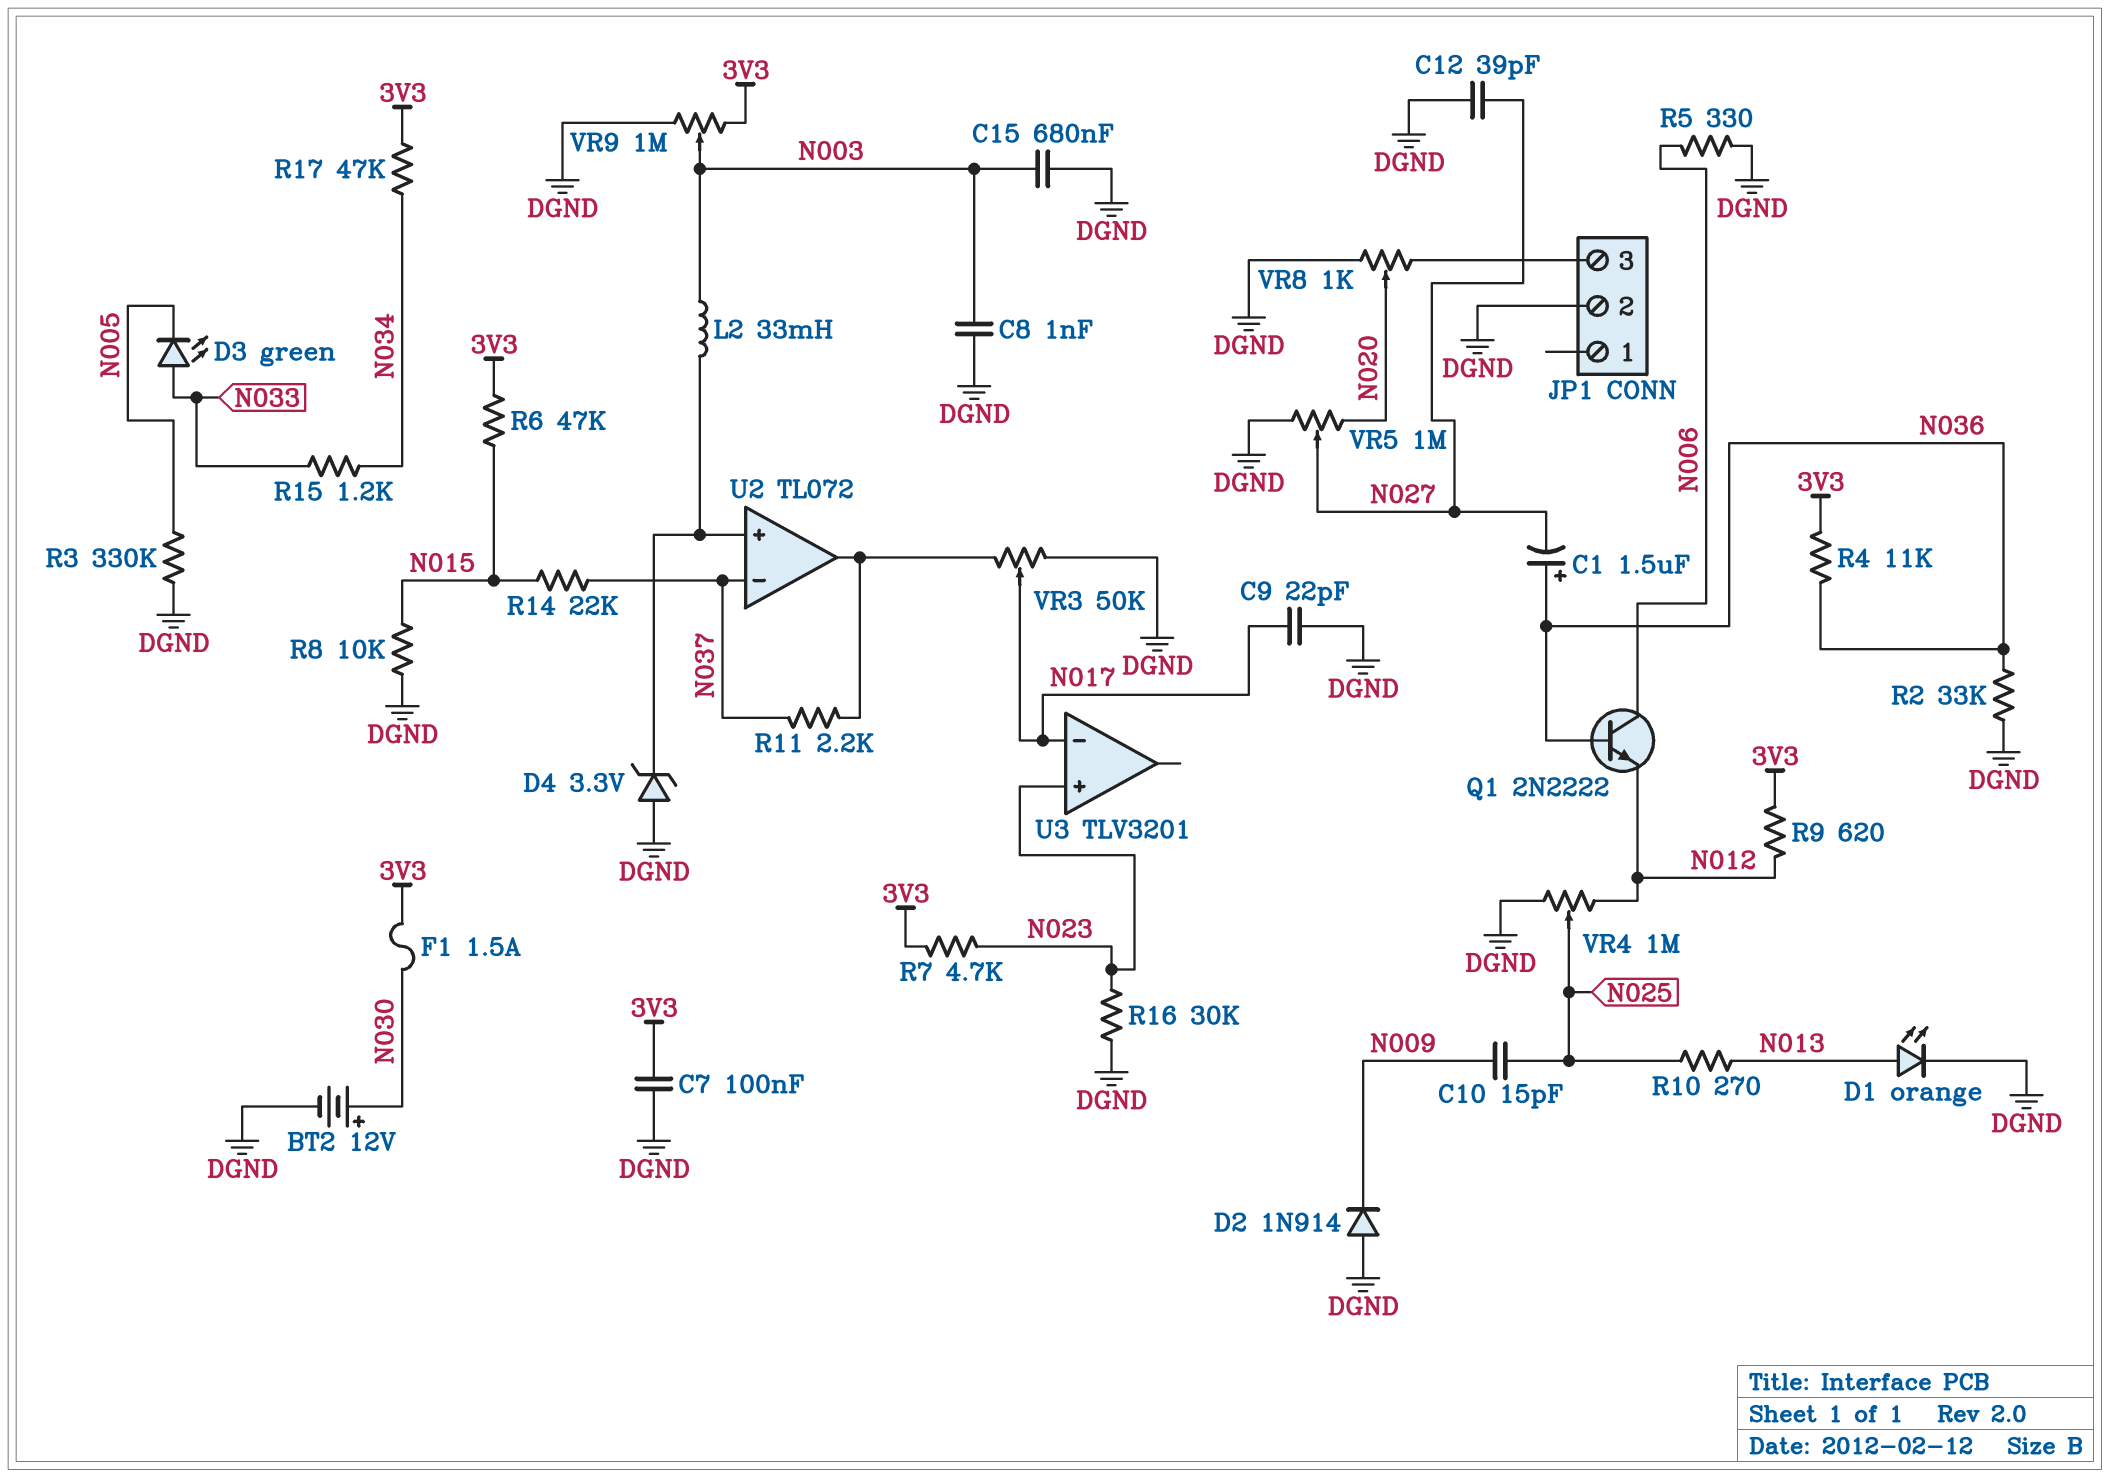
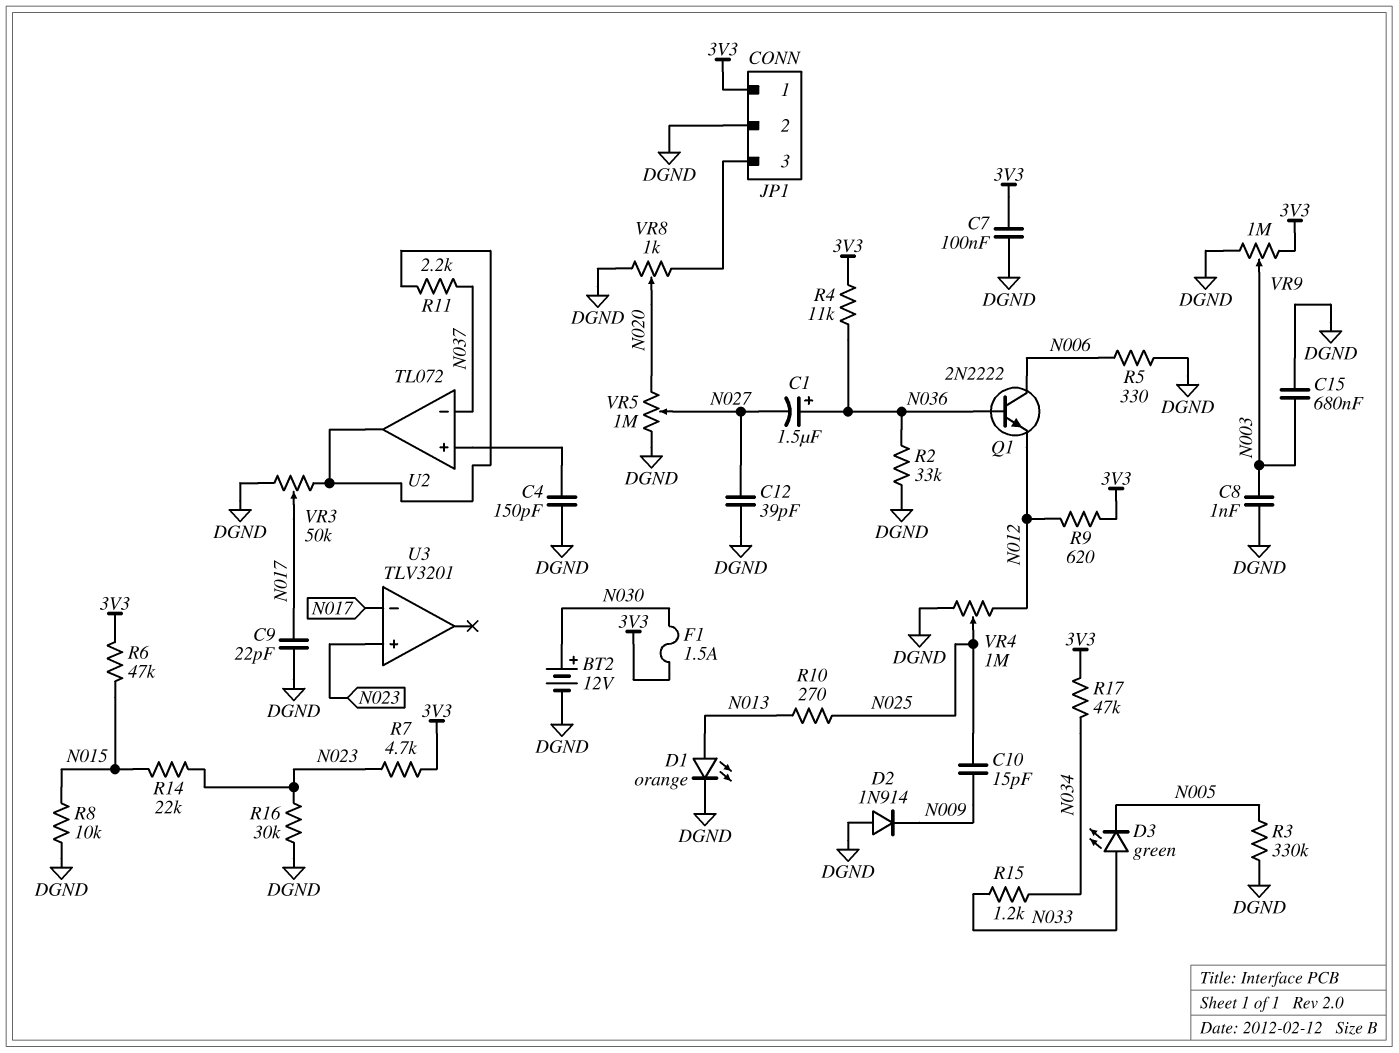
C4: none -> 150pF (DGND, U2/in+)
D4: zener 3.3V (A DGND, K U2/in+) -> none
JP1 pin 1: none -> 3V3
L2: 33mH (N003, U2/in+) -> none
R14: 22k (N015, N037) -> 22k (N015, N023)

